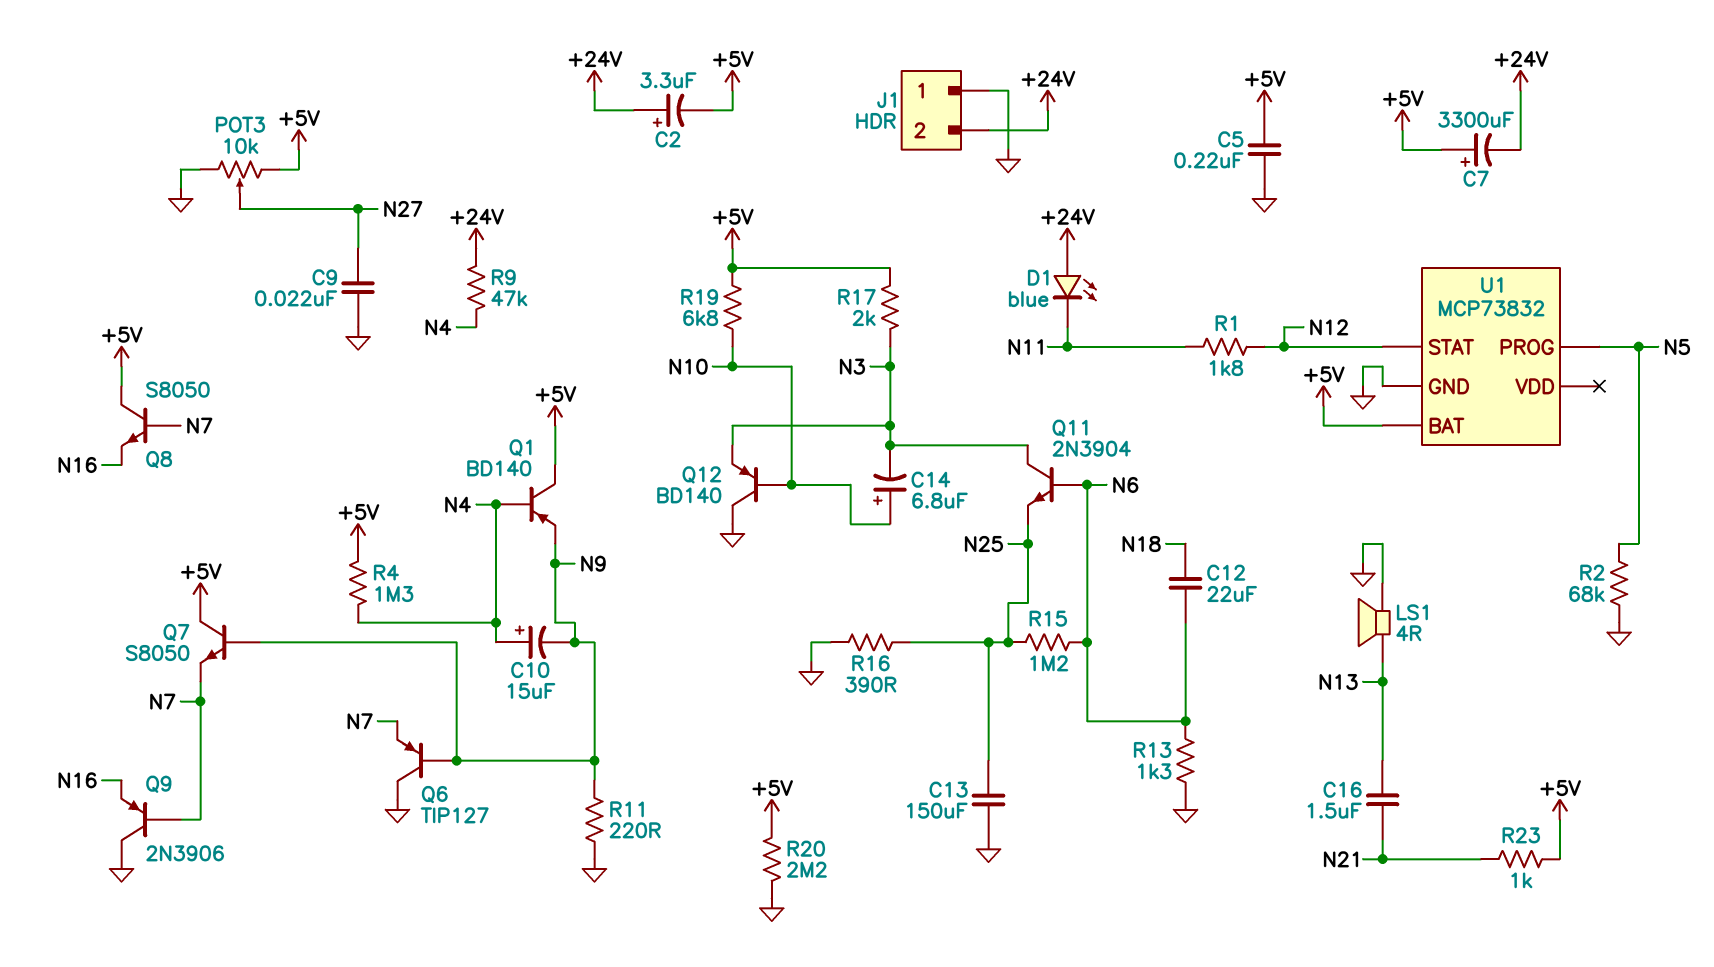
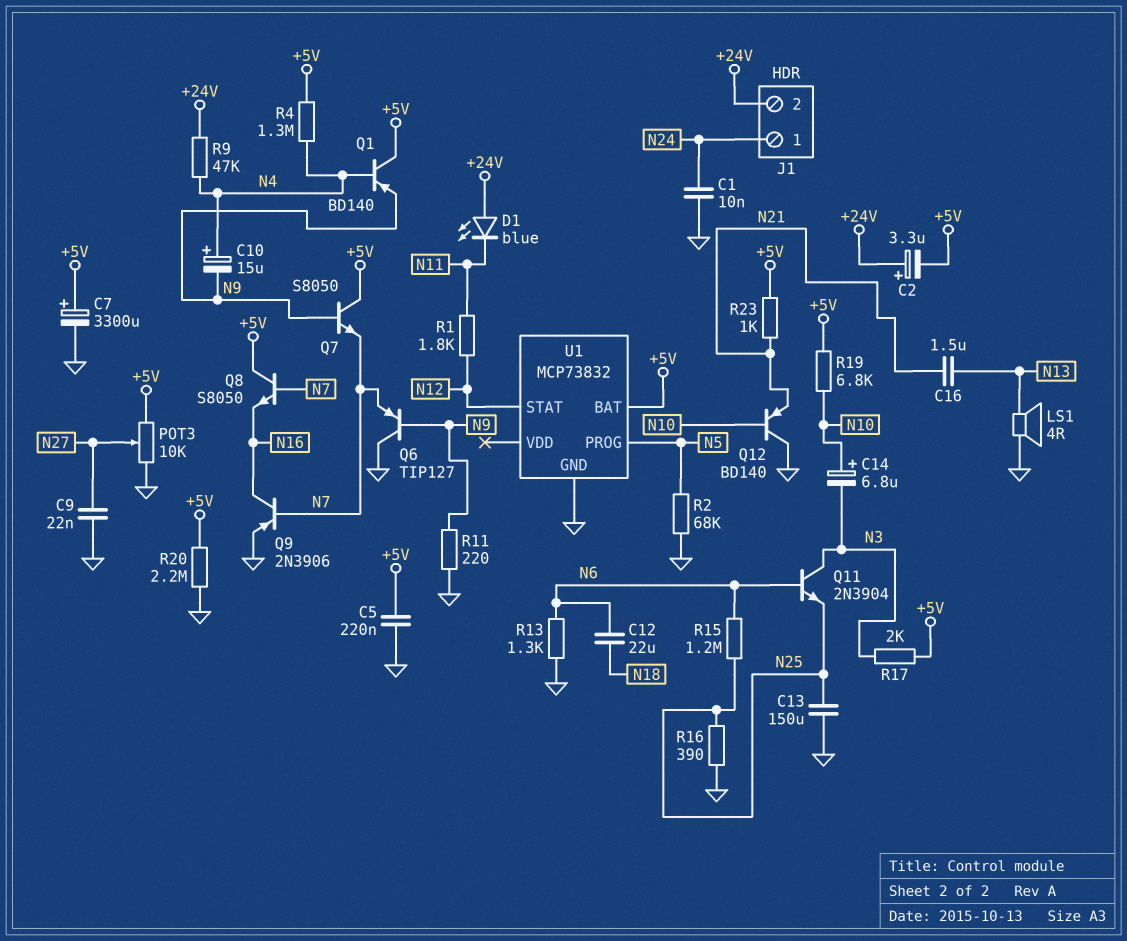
C1: none -> 10nF (GND, N24)
C7: 3300uF (plus +5V, minus +24V) -> 3300uF (plus +5V, minus GND)
J1 pin 1: GND -> N24
Q9: PNP 2N3906 (B N7, C GND, E N16) -> PNP 2N3906 (B N7, C N16, E GND)
Q12: PNP BD140 (B N10, C GND, E N3) -> PNP BD140 (B N10, C GND, E N21)

